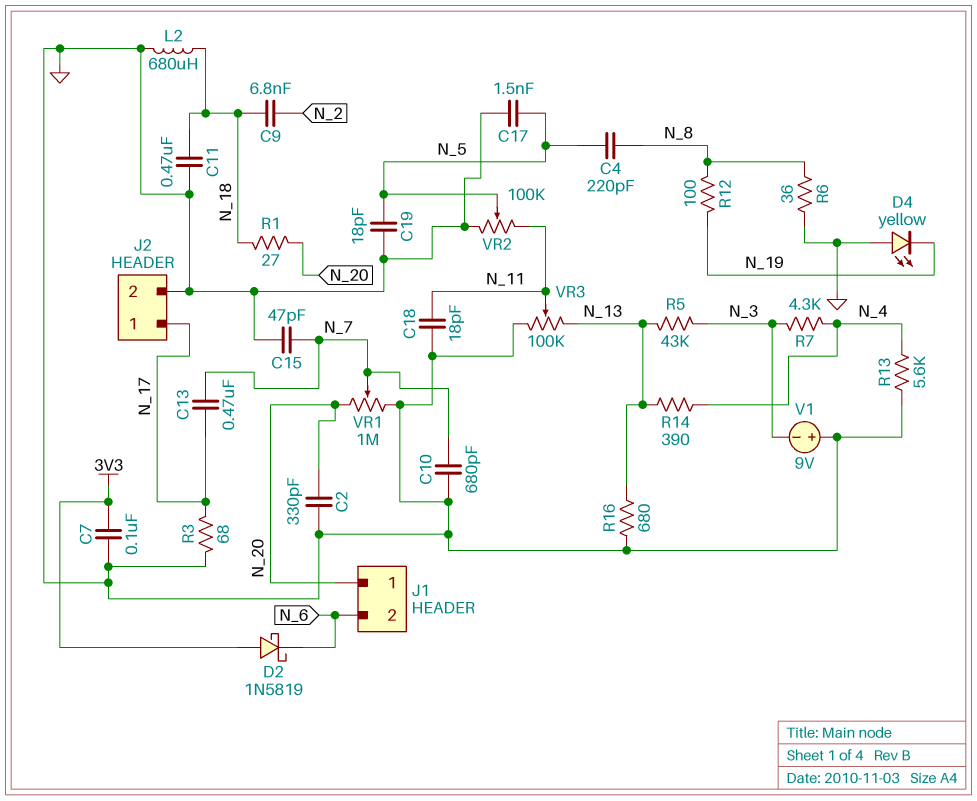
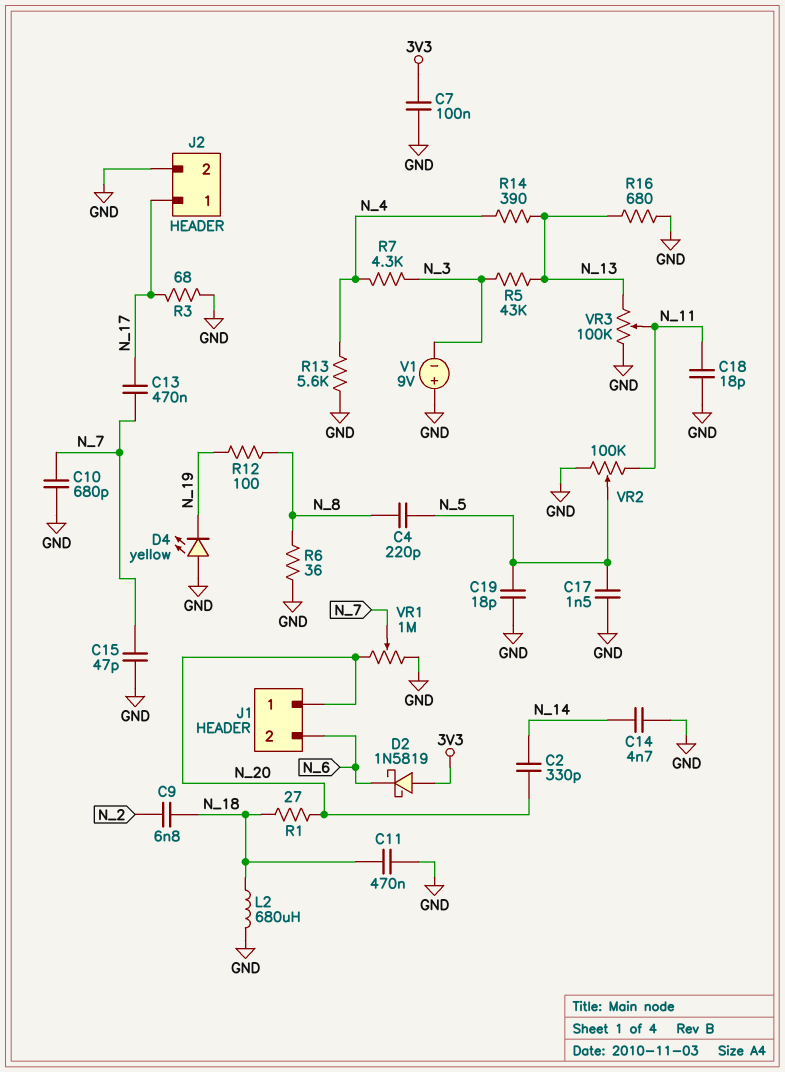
C2: 330pF (GND, N_20) -> 330pF (N_14, N_20)
C14: none -> 4.7nF (GND, N_14)

